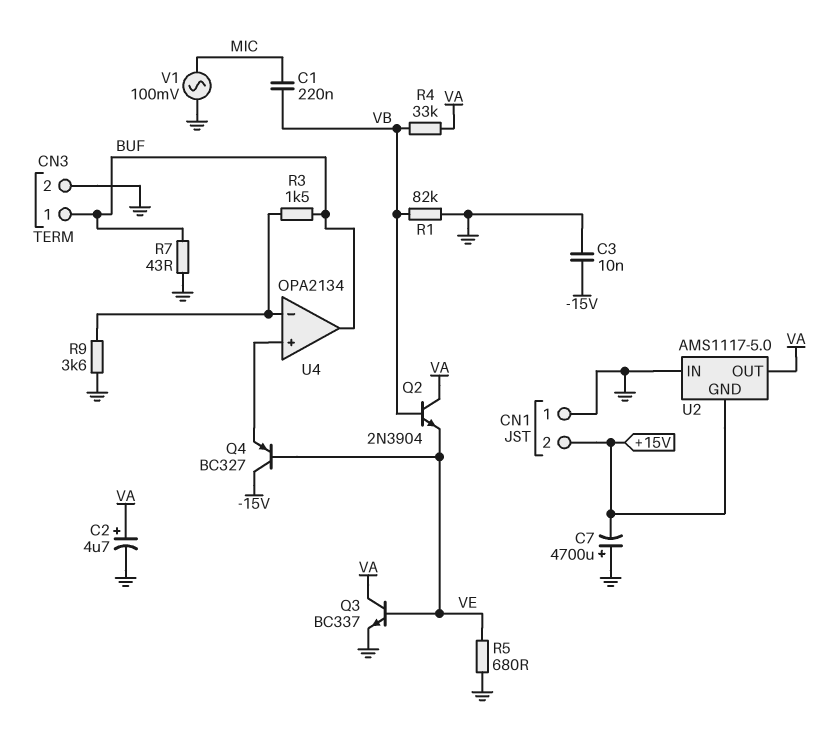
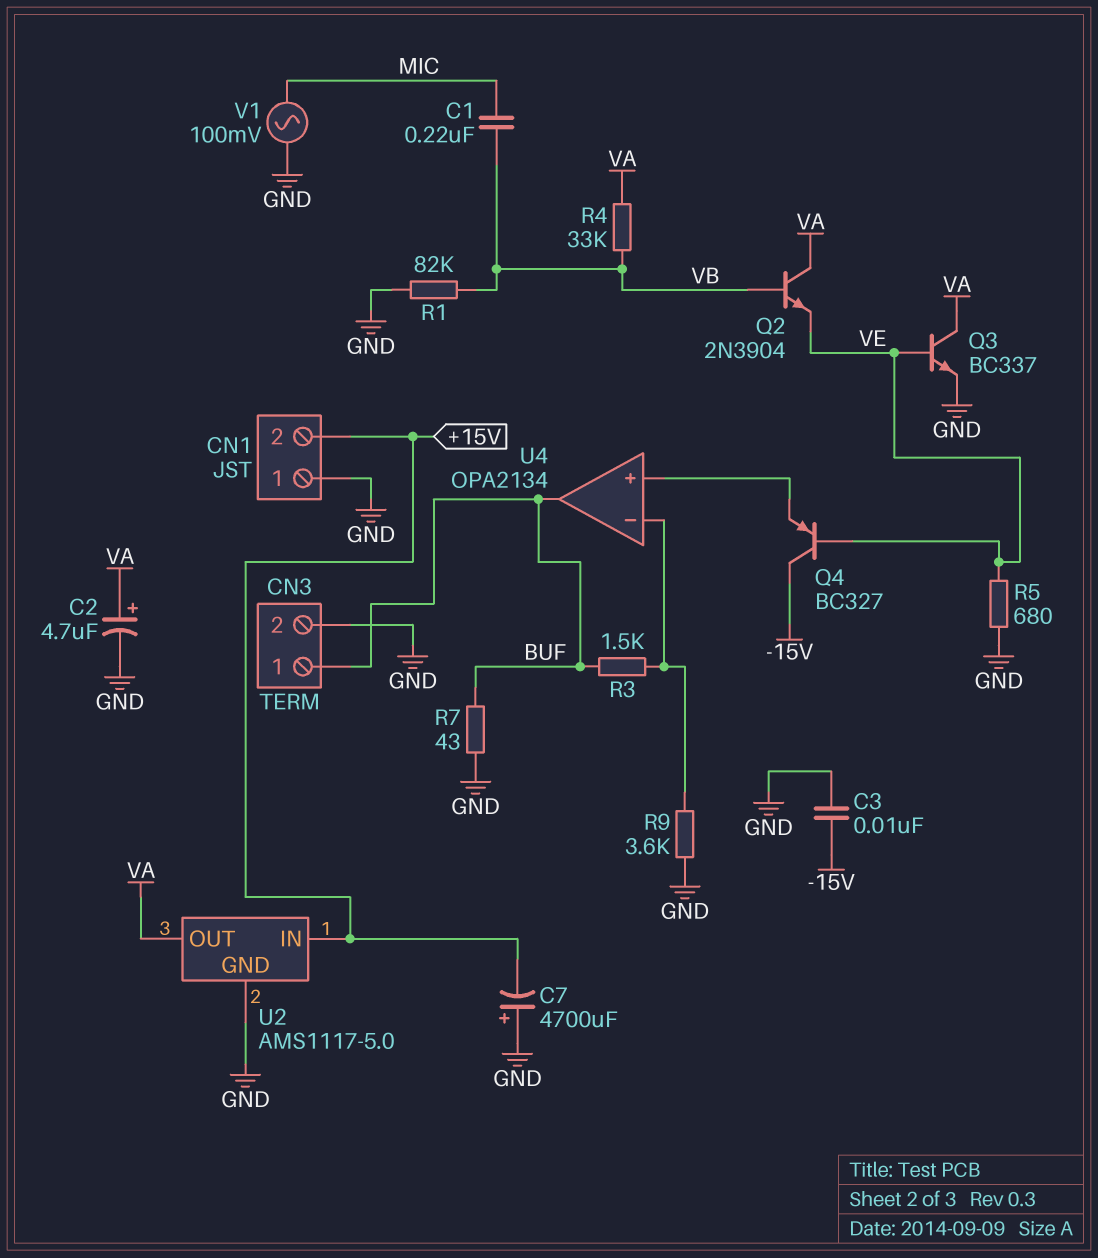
U2 pin GND: +15V -> GND
U2 pin IN: GND -> +15V

